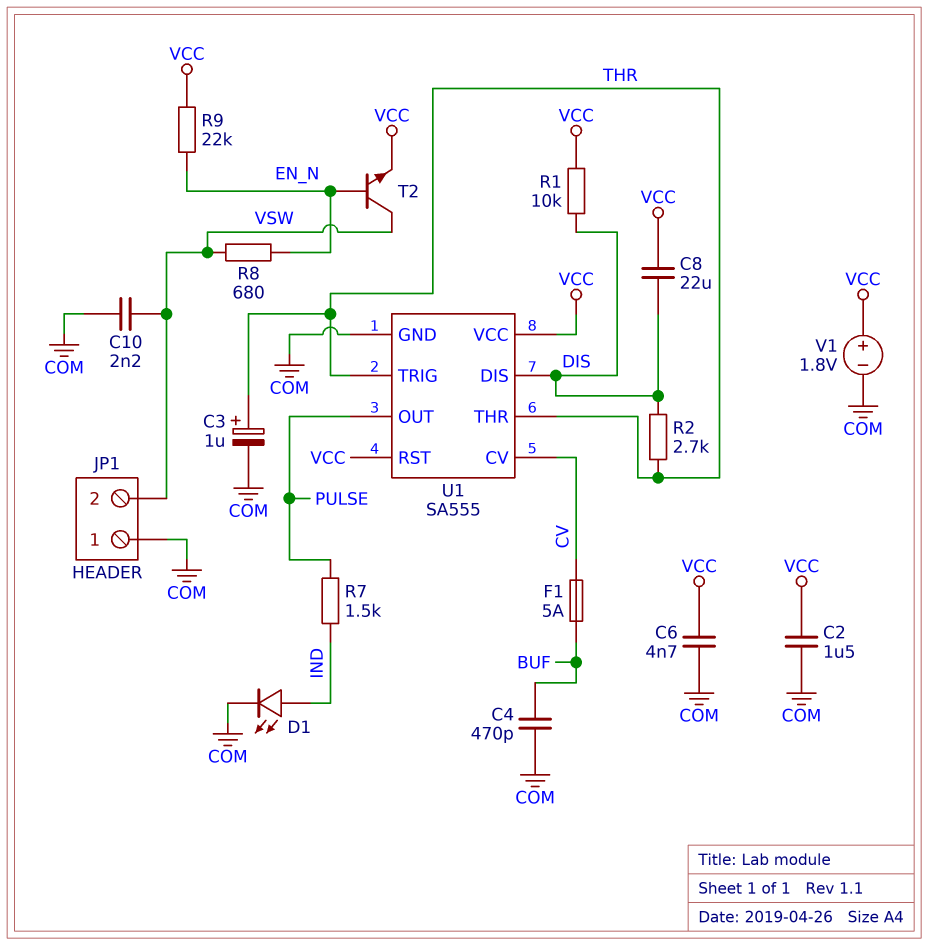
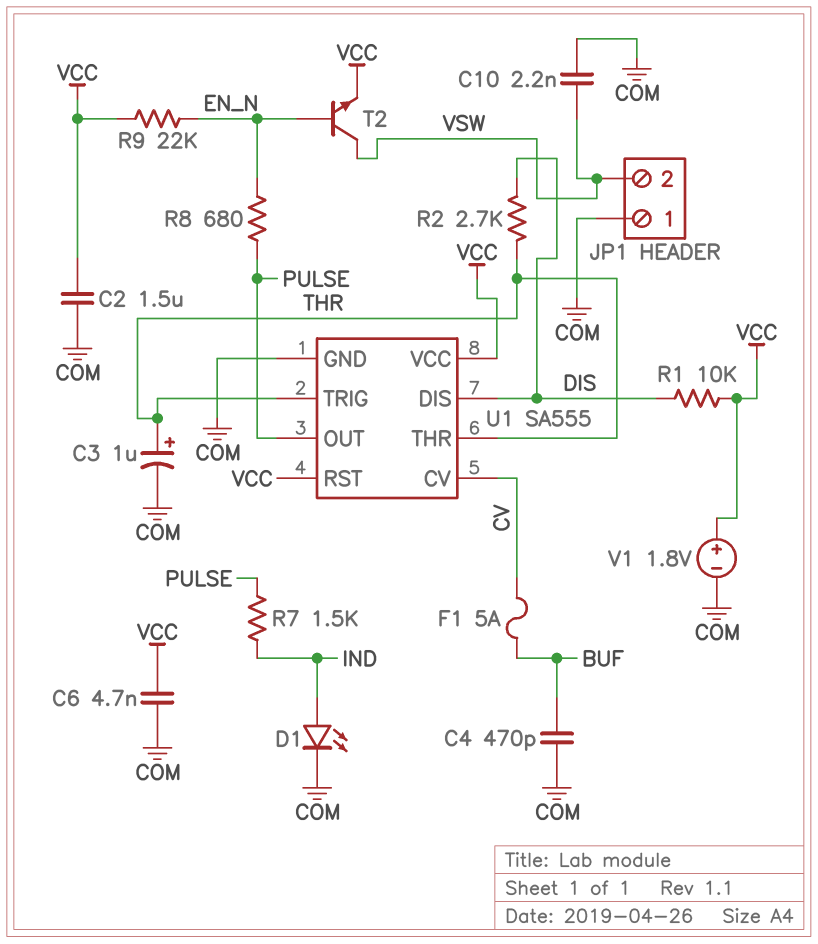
C8: 22uF (DIS, VCC) -> none
R8: 680 (EN_N, VSW) -> 680 (EN_N, PULSE)

